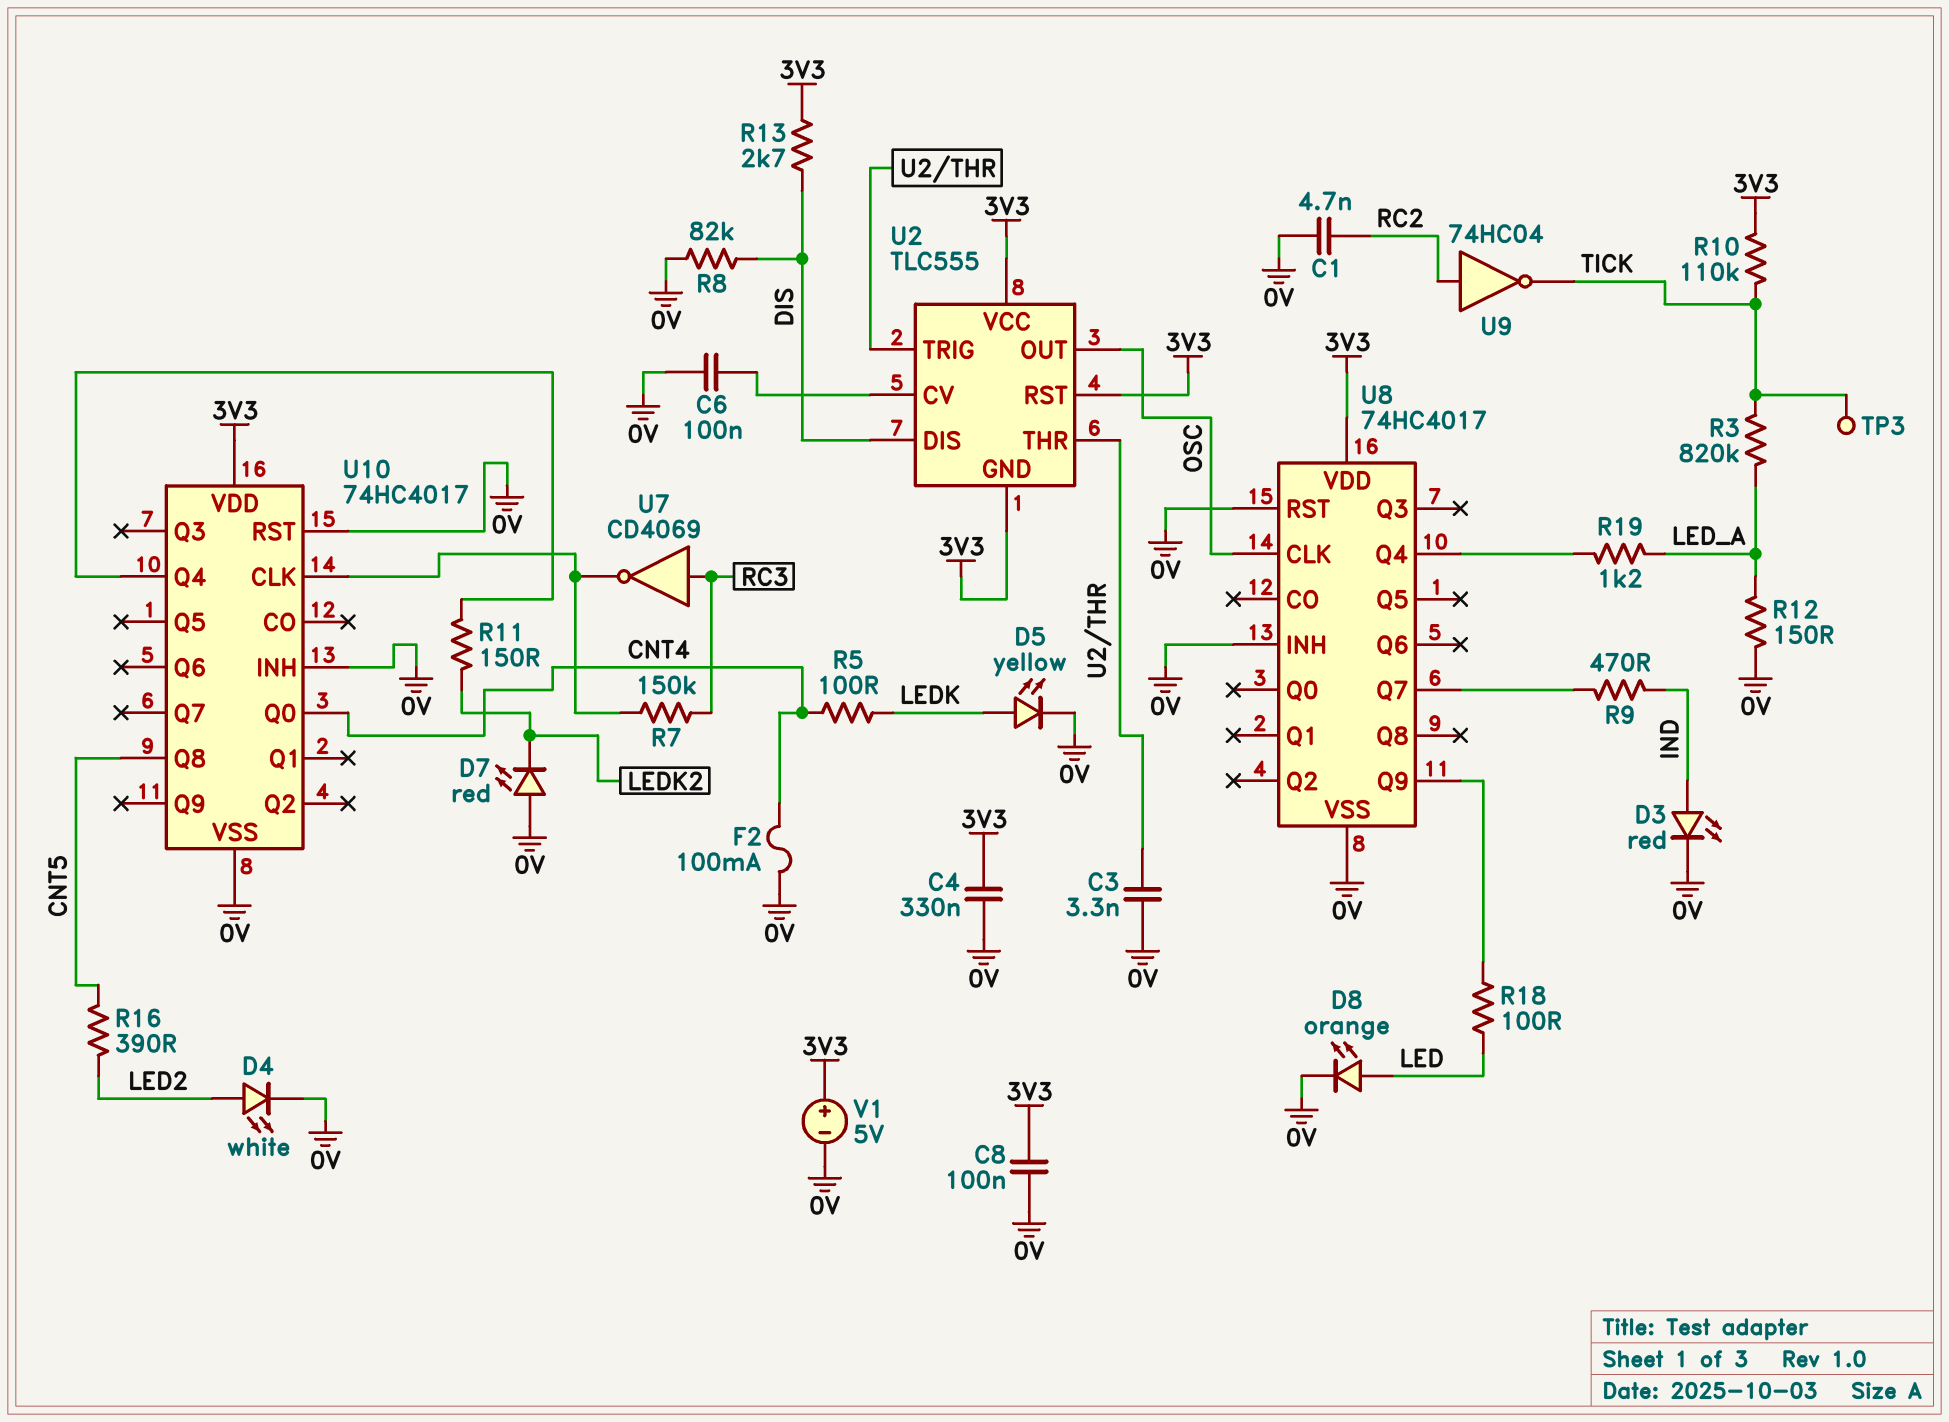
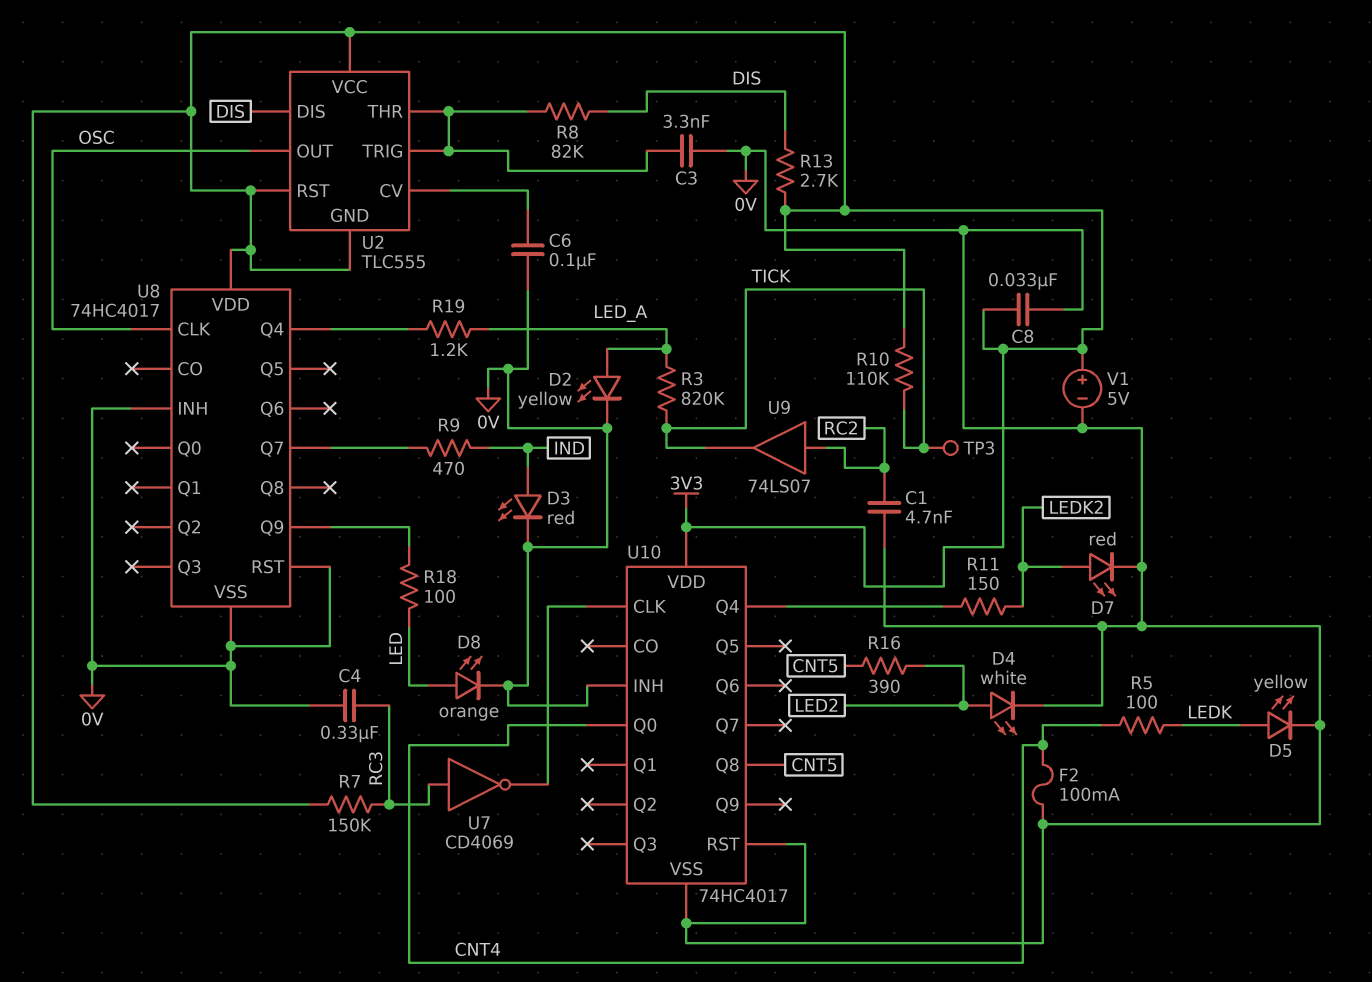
C4: 330nF (0V, 3V3) -> 330nF (0V, RC3)
C8: 100nF (0V, 3V3) -> 33nF (0V, 3V3)
D2: none -> LED yellow (A LED_A, K 0V)
D7: LED red (A 0V, K LEDK2) -> LED red (A LEDK2, K 0V)
R7: 150k (RC3, U10/CLK) -> 150k (3V3, RC3)
R8: 82k (0V, DIS) -> 82k (DIS, U2/THR)
R12: 150 (0V, LED_A) -> none
U9: NOT 74HC04 (in RC2, out TICK) -> buffer 74LS07 (in RC2, out TICK)

